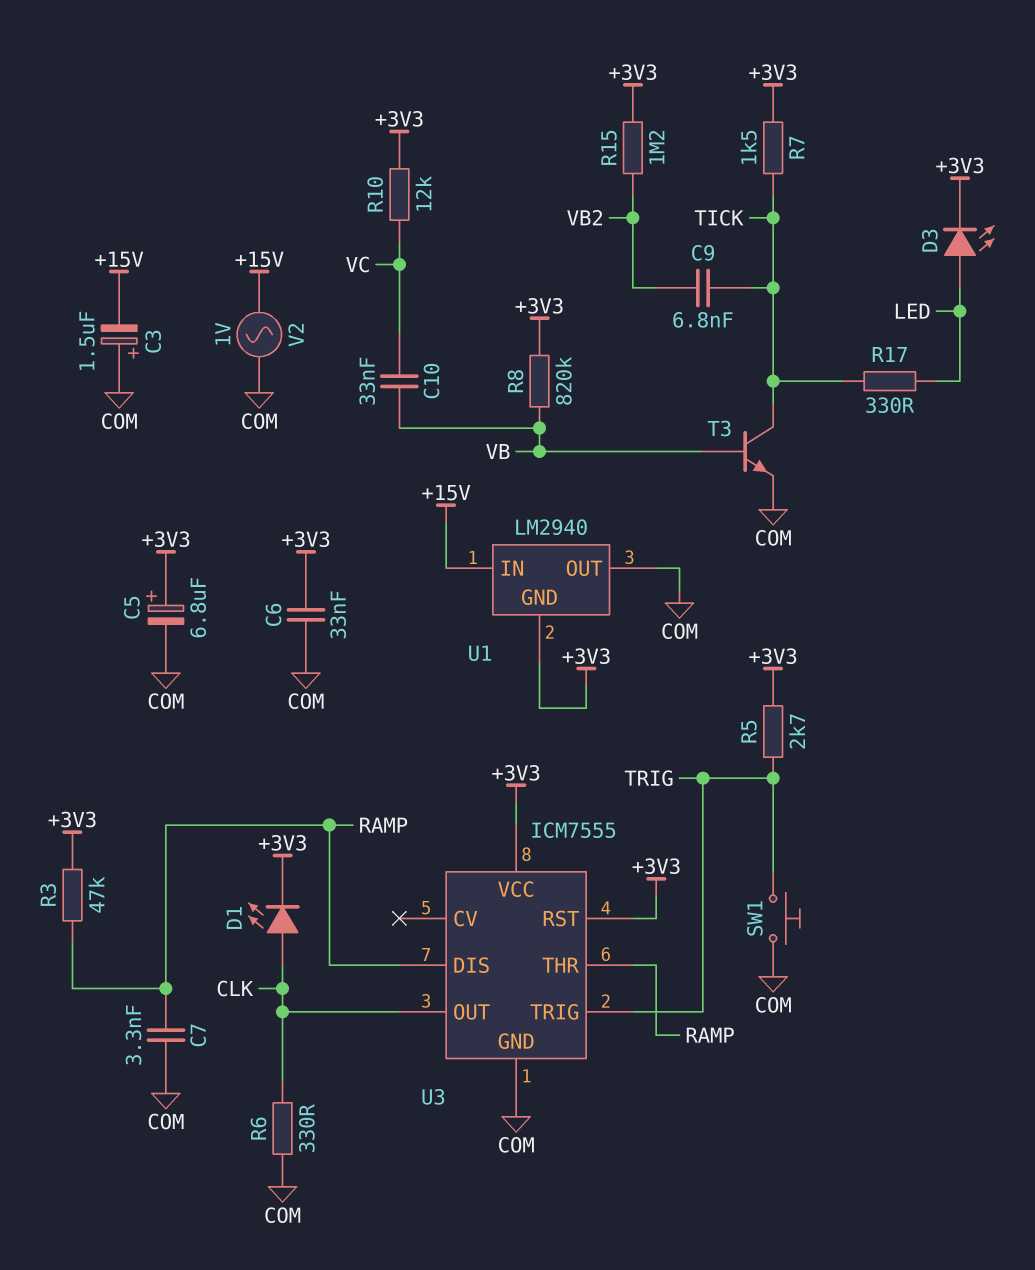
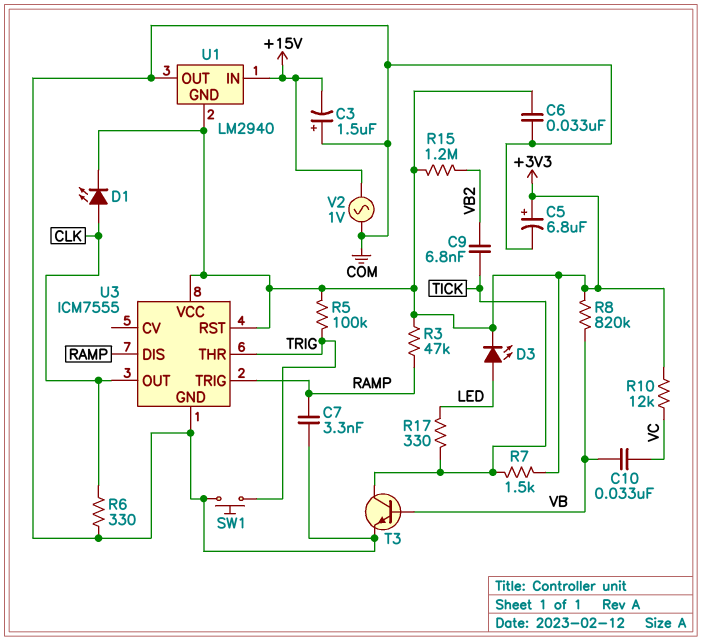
R5: 2.7k (+3V3, TRIG) -> 100k (+3V3, TRIG)
U3 pin THR: RAMP -> TRIG
U3 pin TRIG: TRIG -> RAMP

